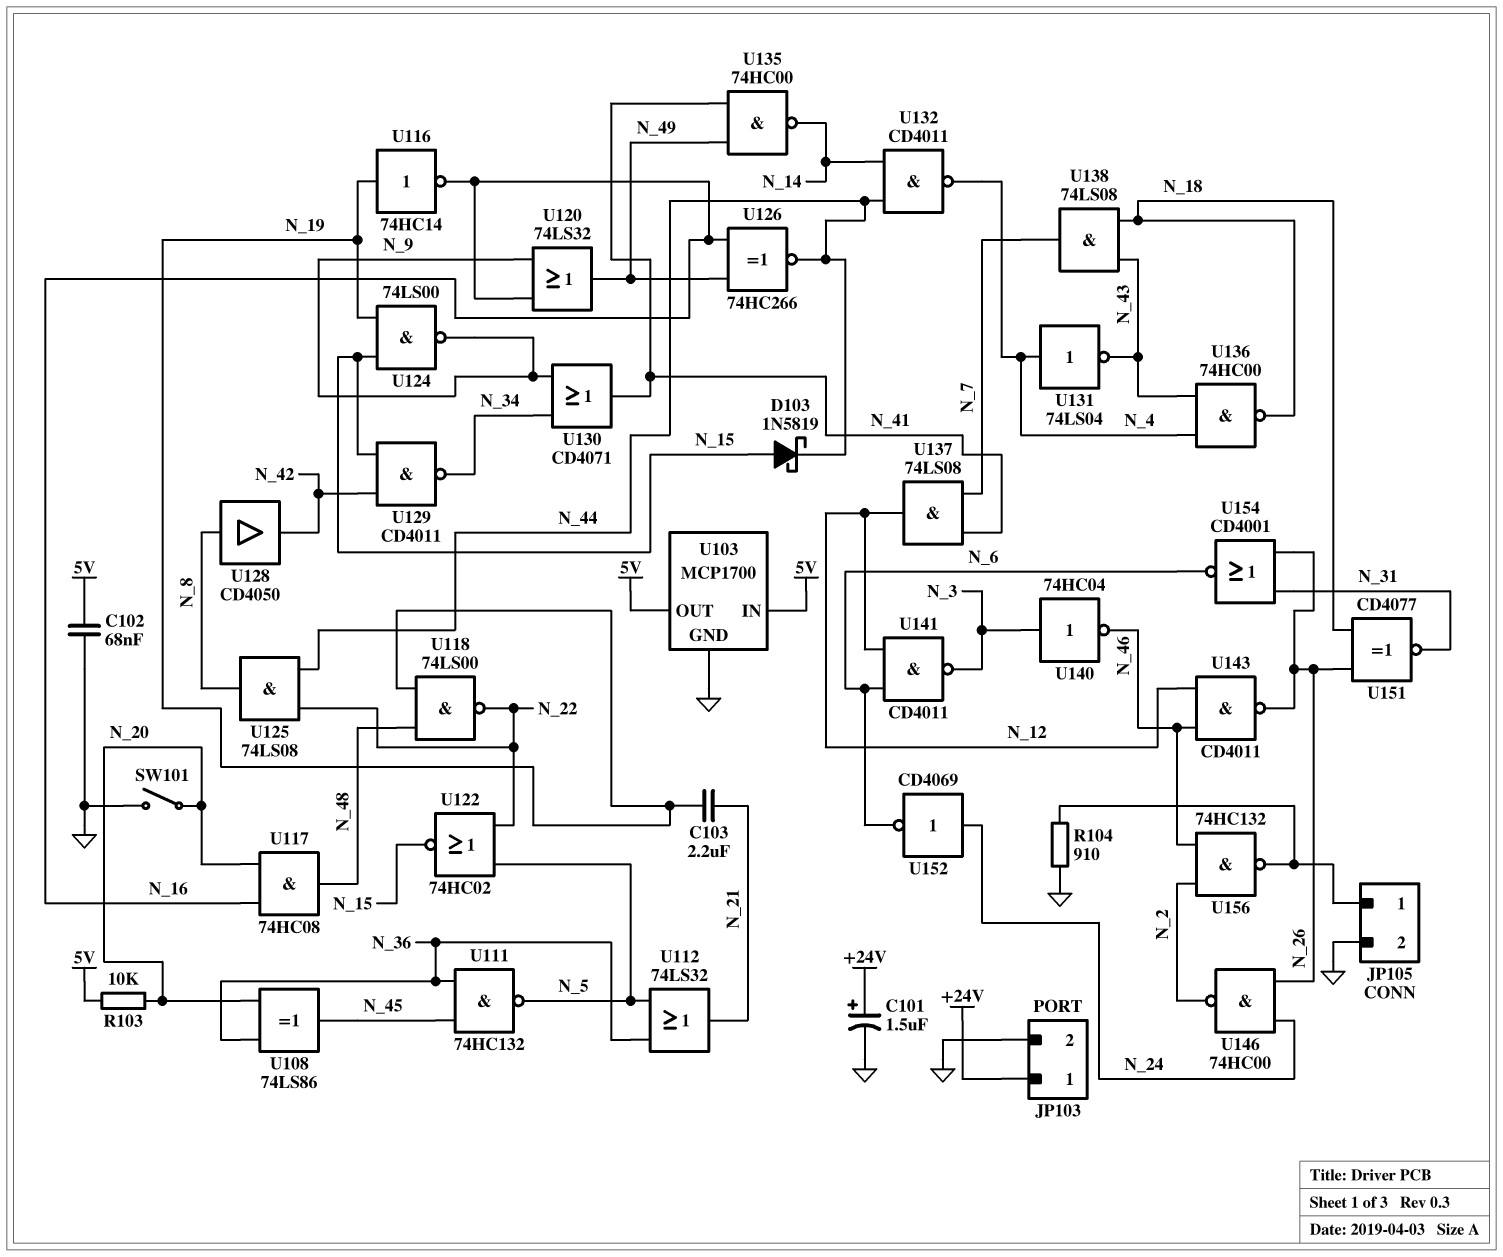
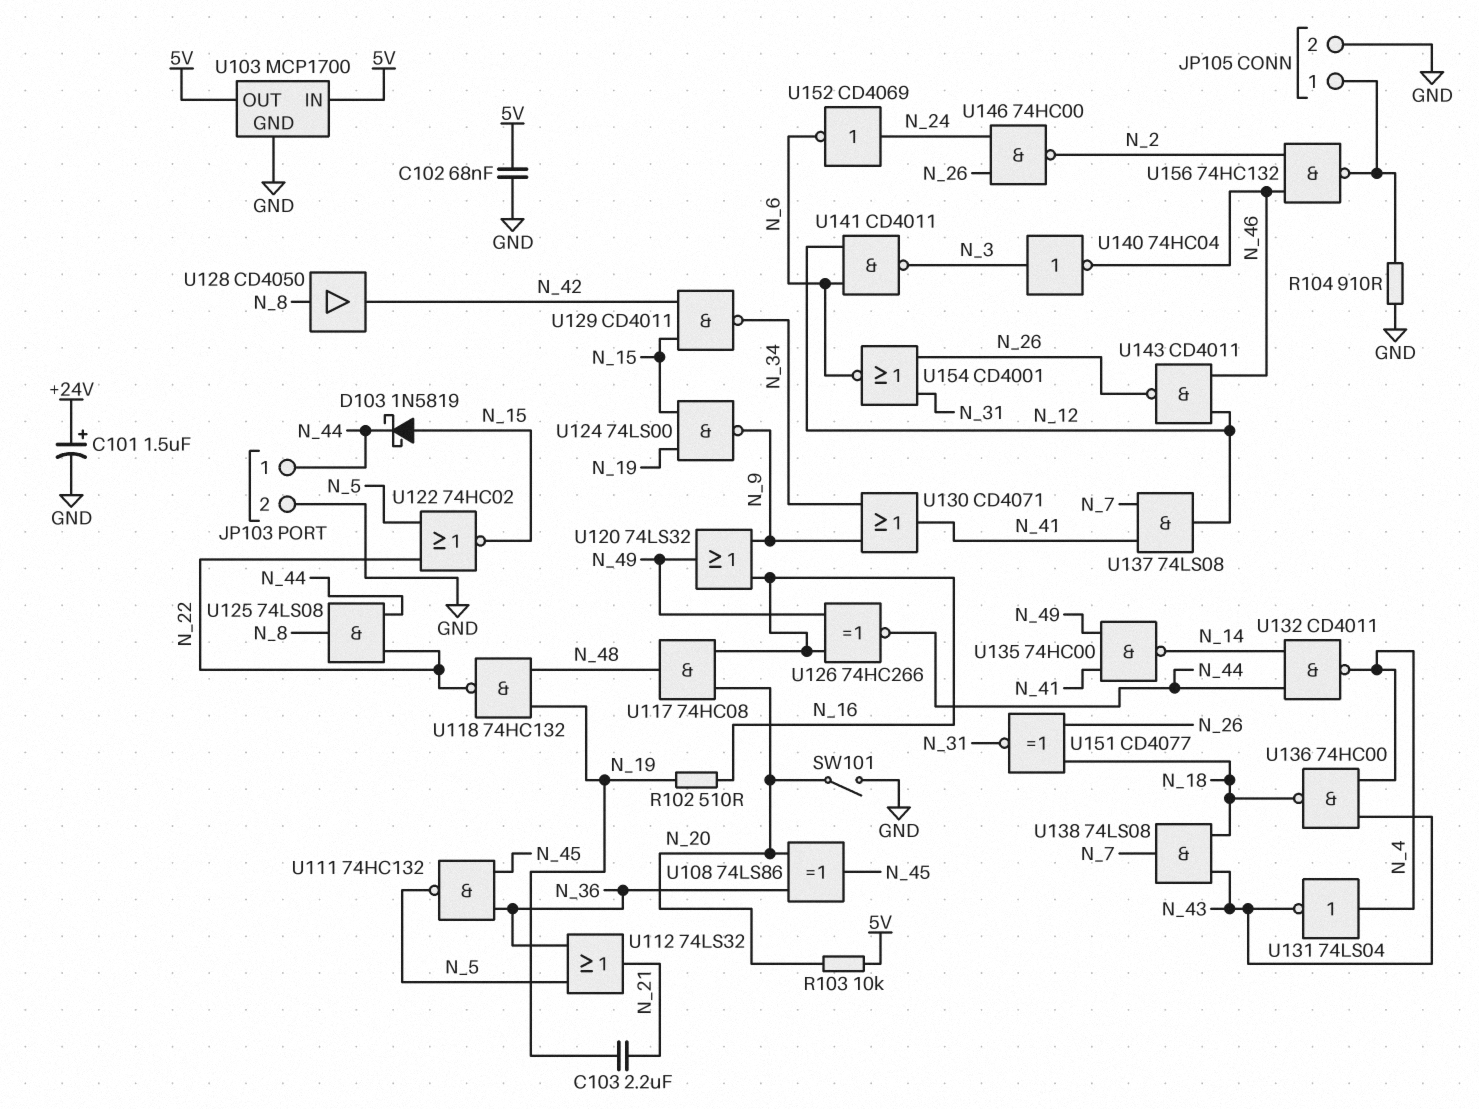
JP103 pin 1: +24V -> N_44
R102: none -> 510 (N_16, N_19)
U116: NOT 74HC14 (in N_19, out N_16) -> none
U118: NAND 74LS00 (in N_19, in N_48, out N_22) -> NAND 74HC132 (in N_19, in N_48, out N_22)

